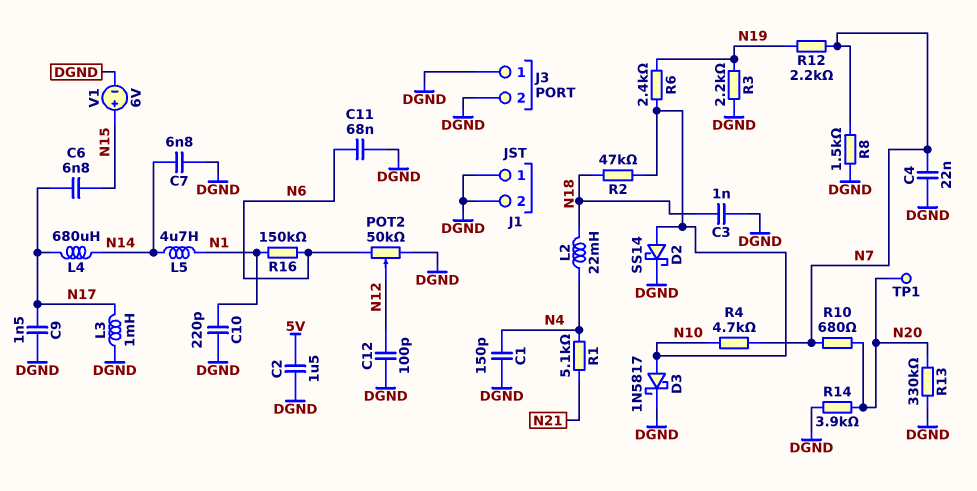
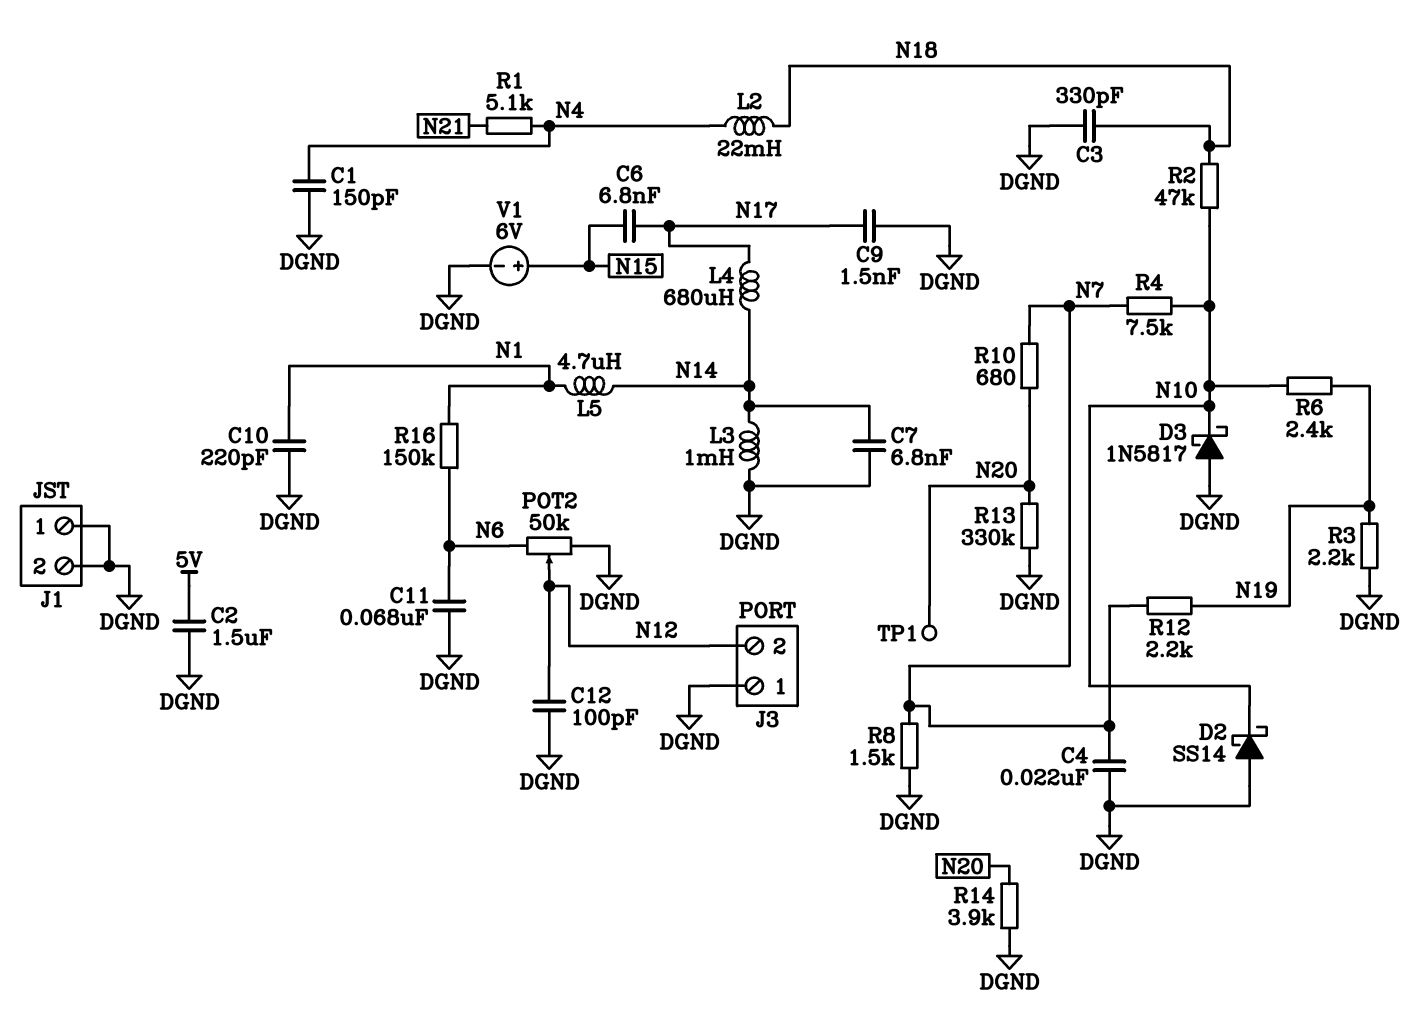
C3: 1nF (DGND, N18) -> 330pF (DGND, N18)
D2: schottky SS14 (A N10, K DGND) -> schottky SS14 (A DGND, K N10)
D3: schottky 1N5817 (A N10, K DGND) -> schottky 1N5817 (A DGND, K N10)
J3 pin 2: DGND -> N12
L3: 1mH (DGND, N17) -> 1mH (DGND, N14)
R4: 4.7k (N7, N10) -> 7.5k (N7, N10)

